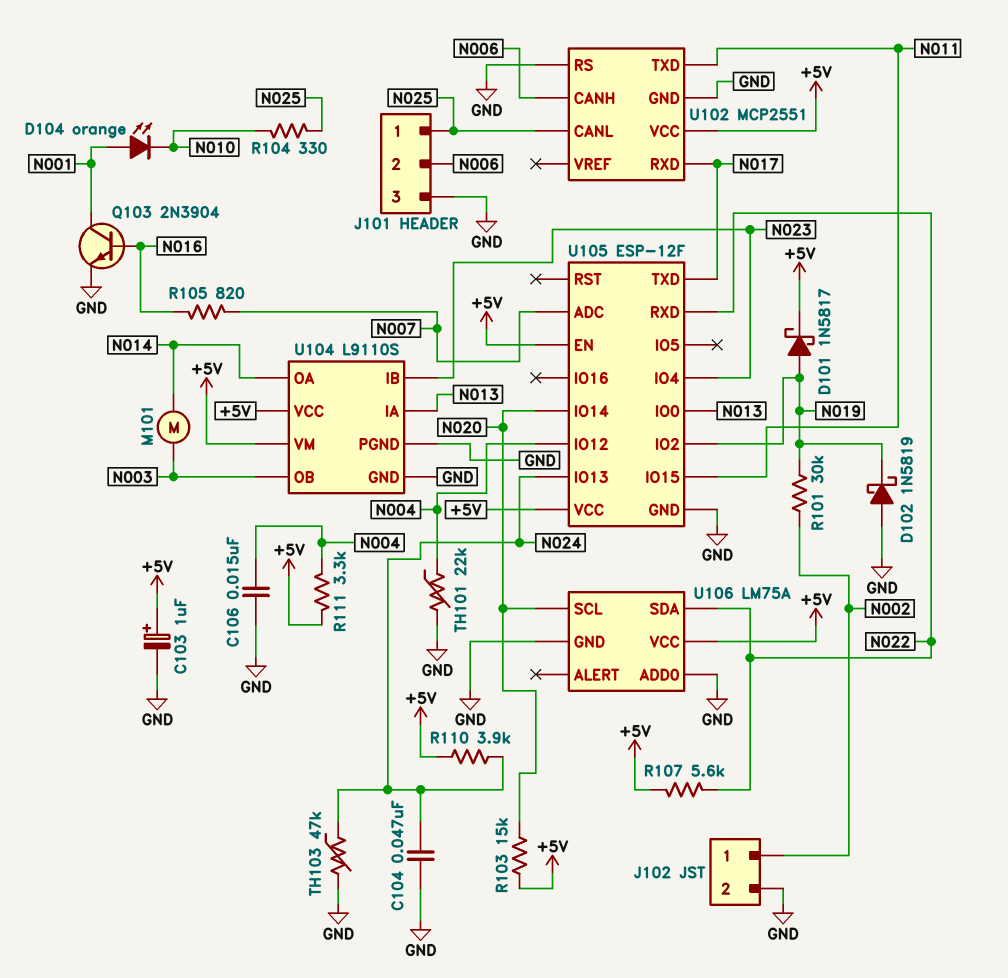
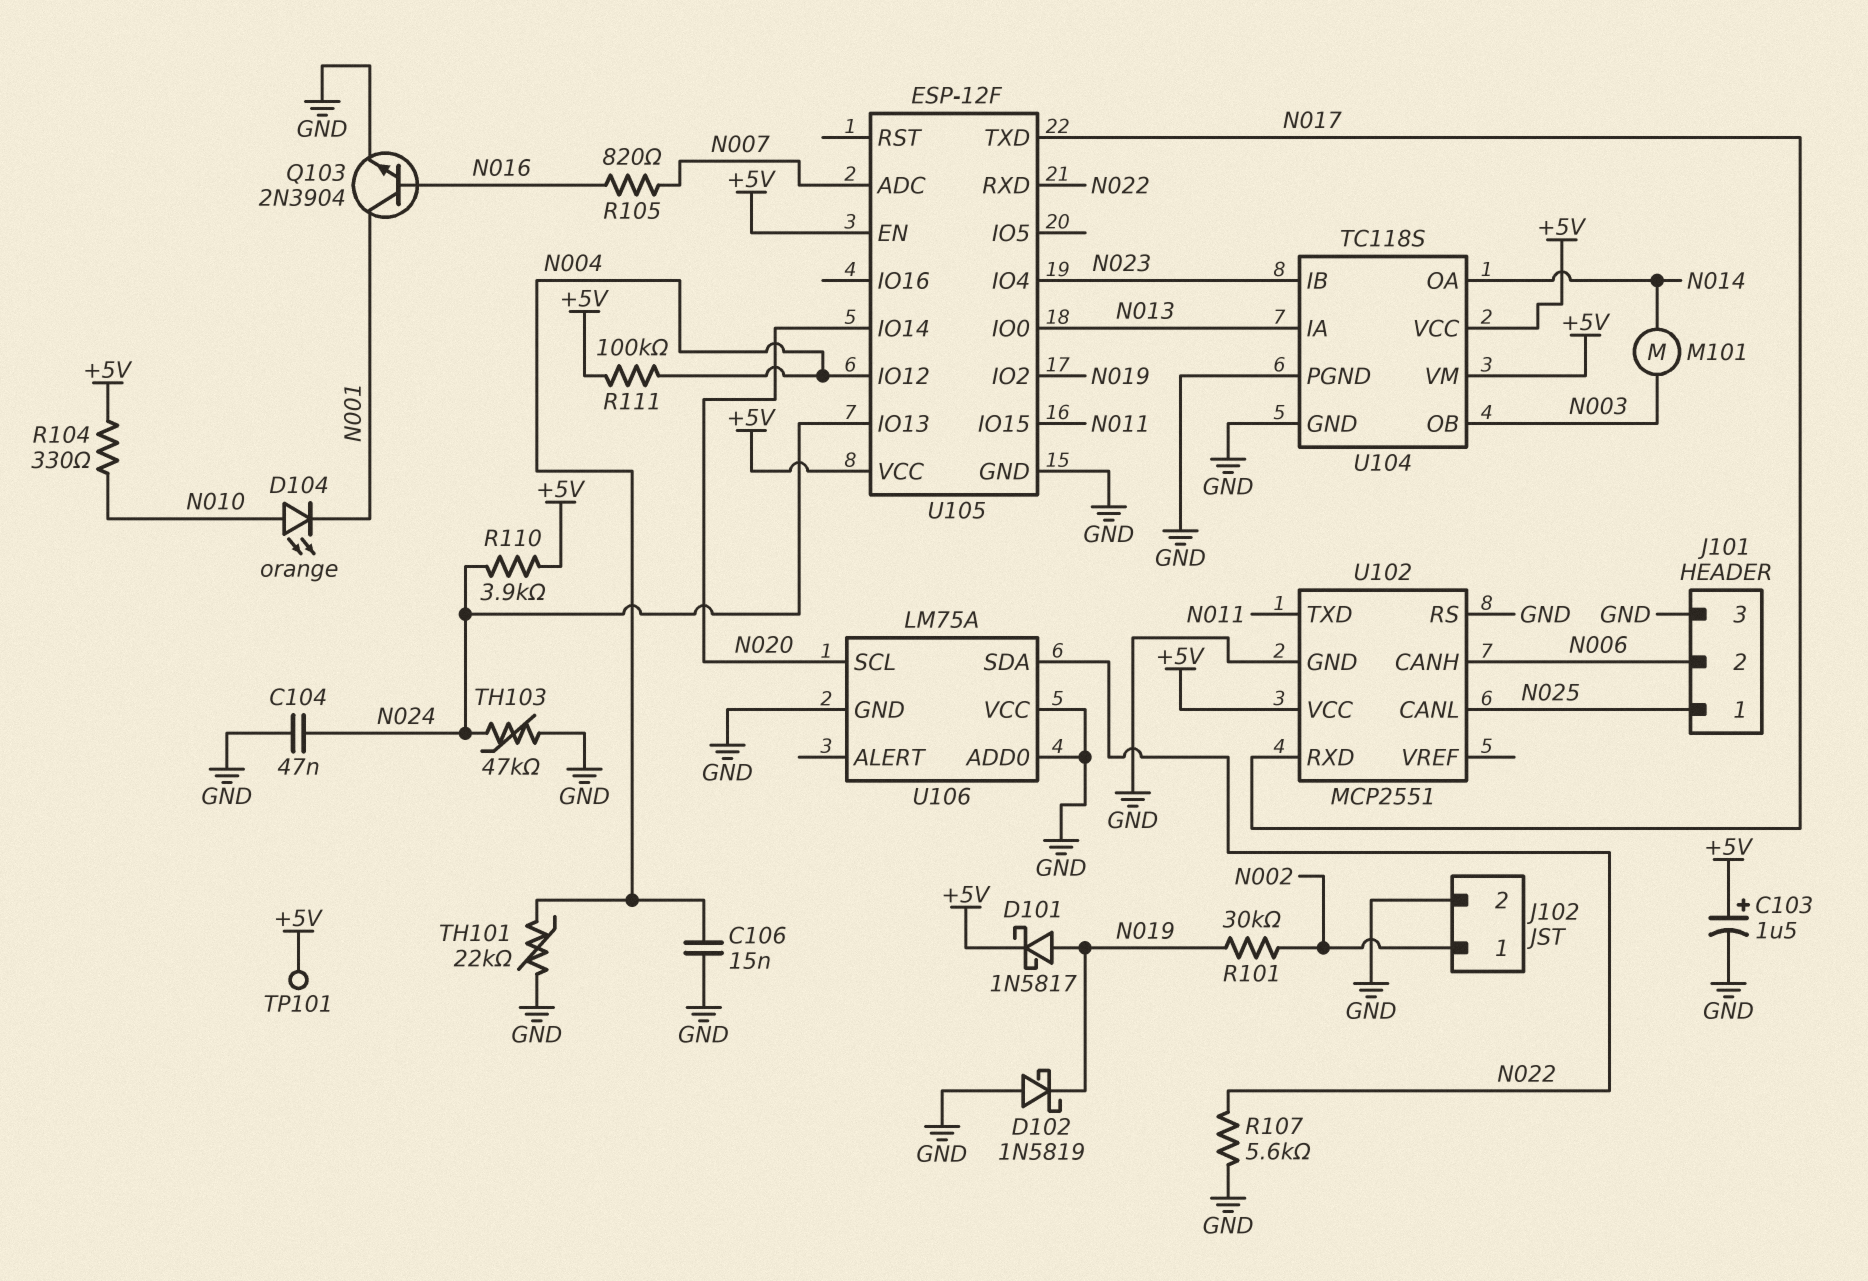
C103: 1uF (plus +5V, minus GND) -> 1.5uF (plus +5V, minus GND)
D104: LED orange (A N001, K N010) -> LED orange (A N010, K N001)
R103: 15k (+5V, N020) -> none
R104: 330 (N010, N025) -> 330 (+5V, N010)
R107: 5.6k (+5V, N022) -> 5.6k (GND, N022)
R111: 3.3k (+5V, N004) -> 100k (+5V, N004)
TP101: none -> test point (+5V)
U104: L9110S -> TC118S
U106 pin VCC: +5V -> GND

